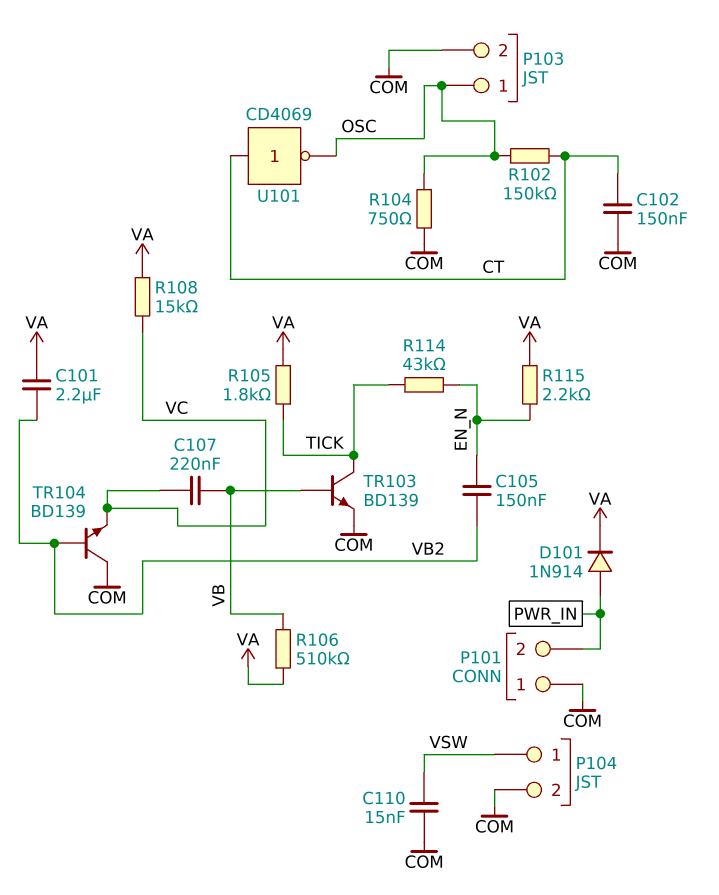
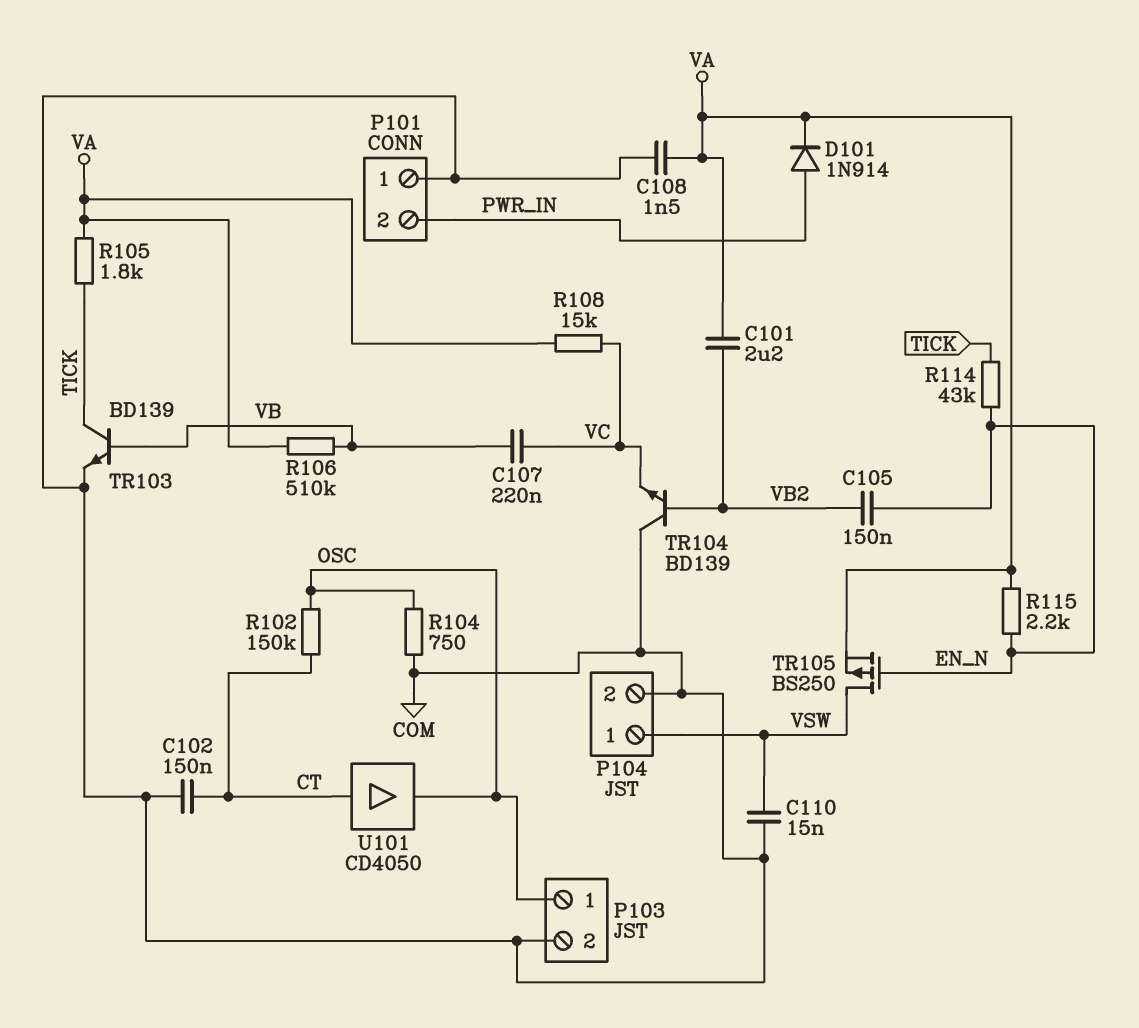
C108: none -> 1.5nF (COM, VA)
TR105: none -> PMOS BS250 (G EN_N, D VSW, S VA)
U101: NOT CD4069 (in CT, out OSC) -> buffer CD4050 (in CT, out OSC)

